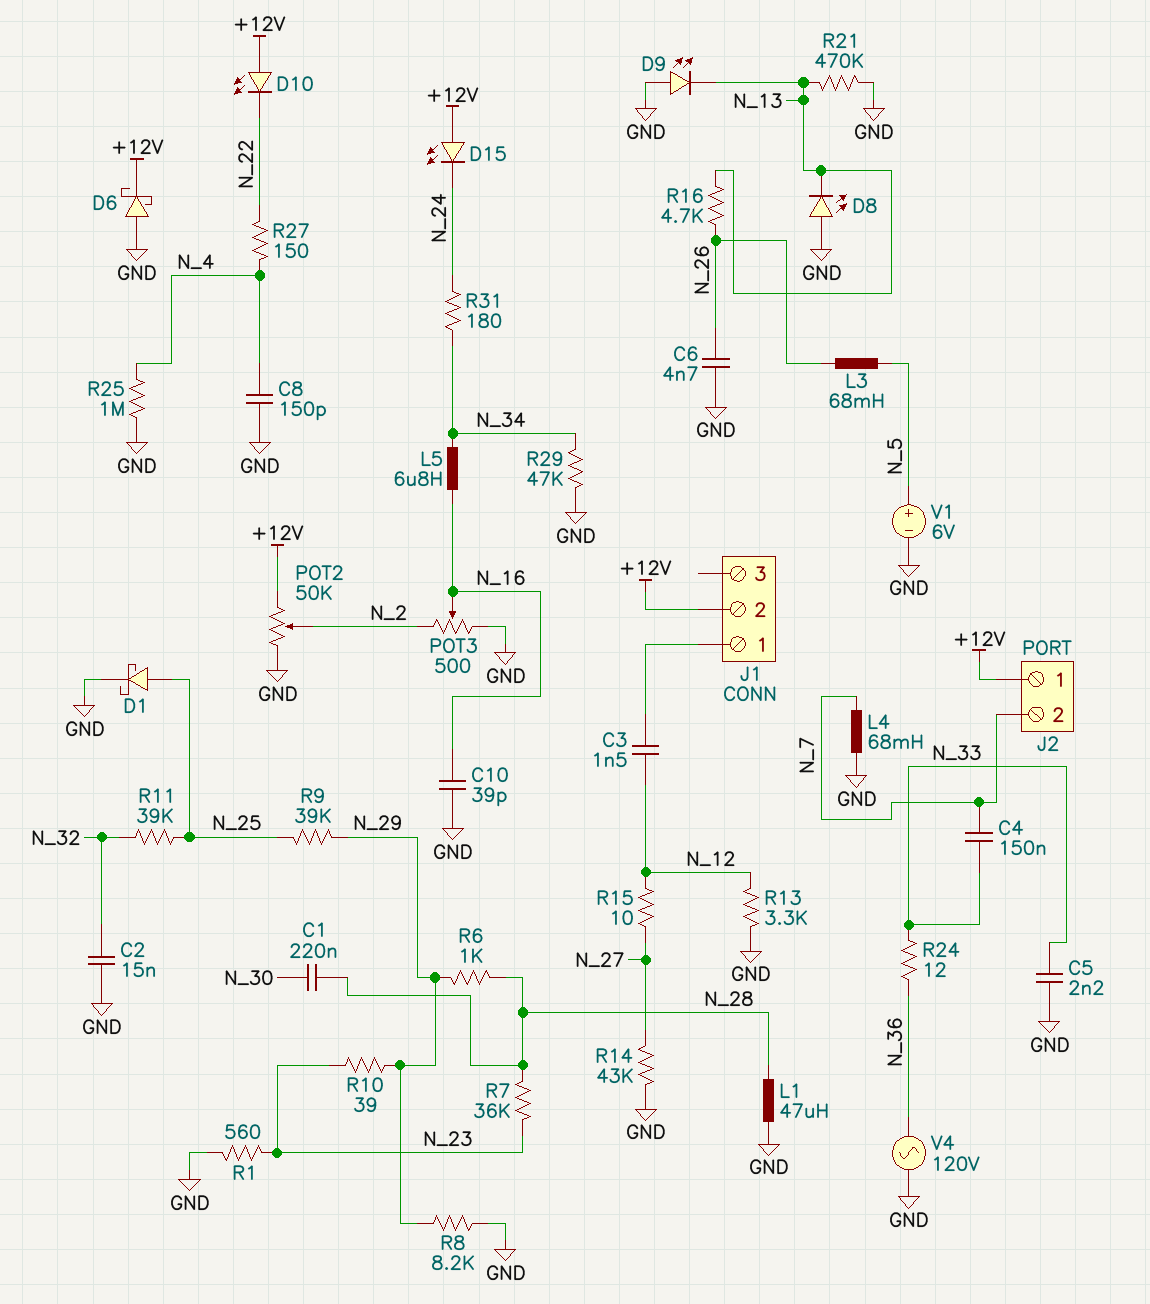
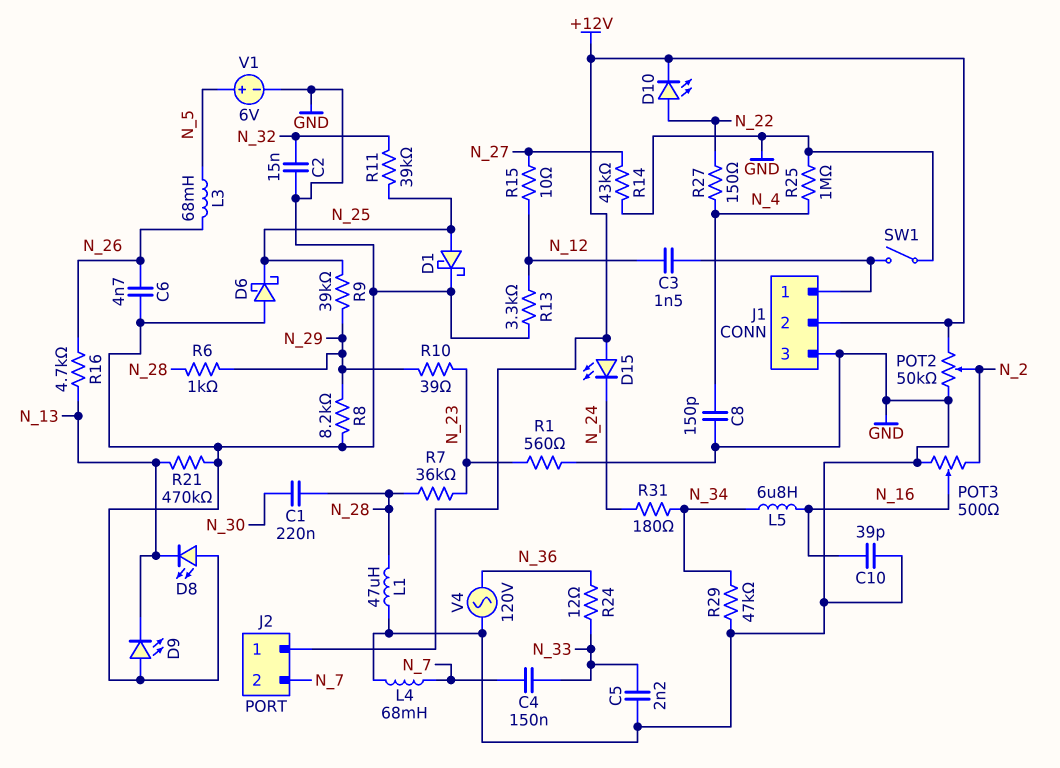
D6: schottky (A GND, K +12V) -> schottky (A GND, K N_25)
D10: LED (A +12V, K N_22) -> LED (A N_22, K +12V)
J1 pin 3: none -> GND
SW1: none -> switch (GND, J1/1)

